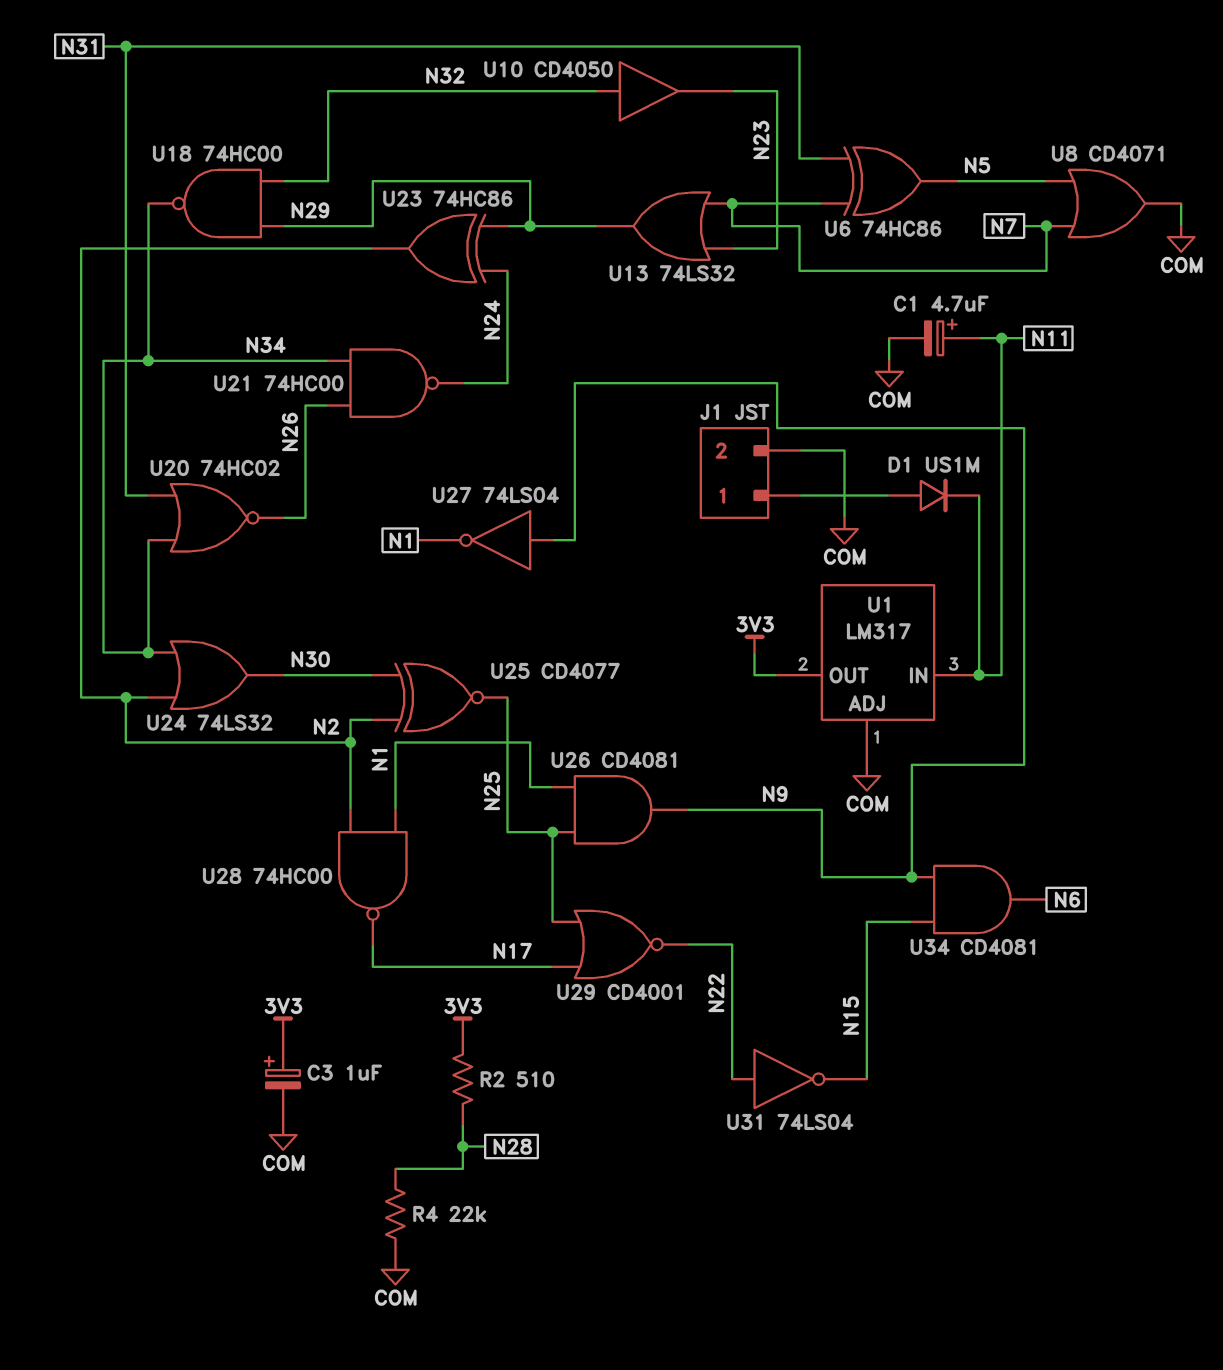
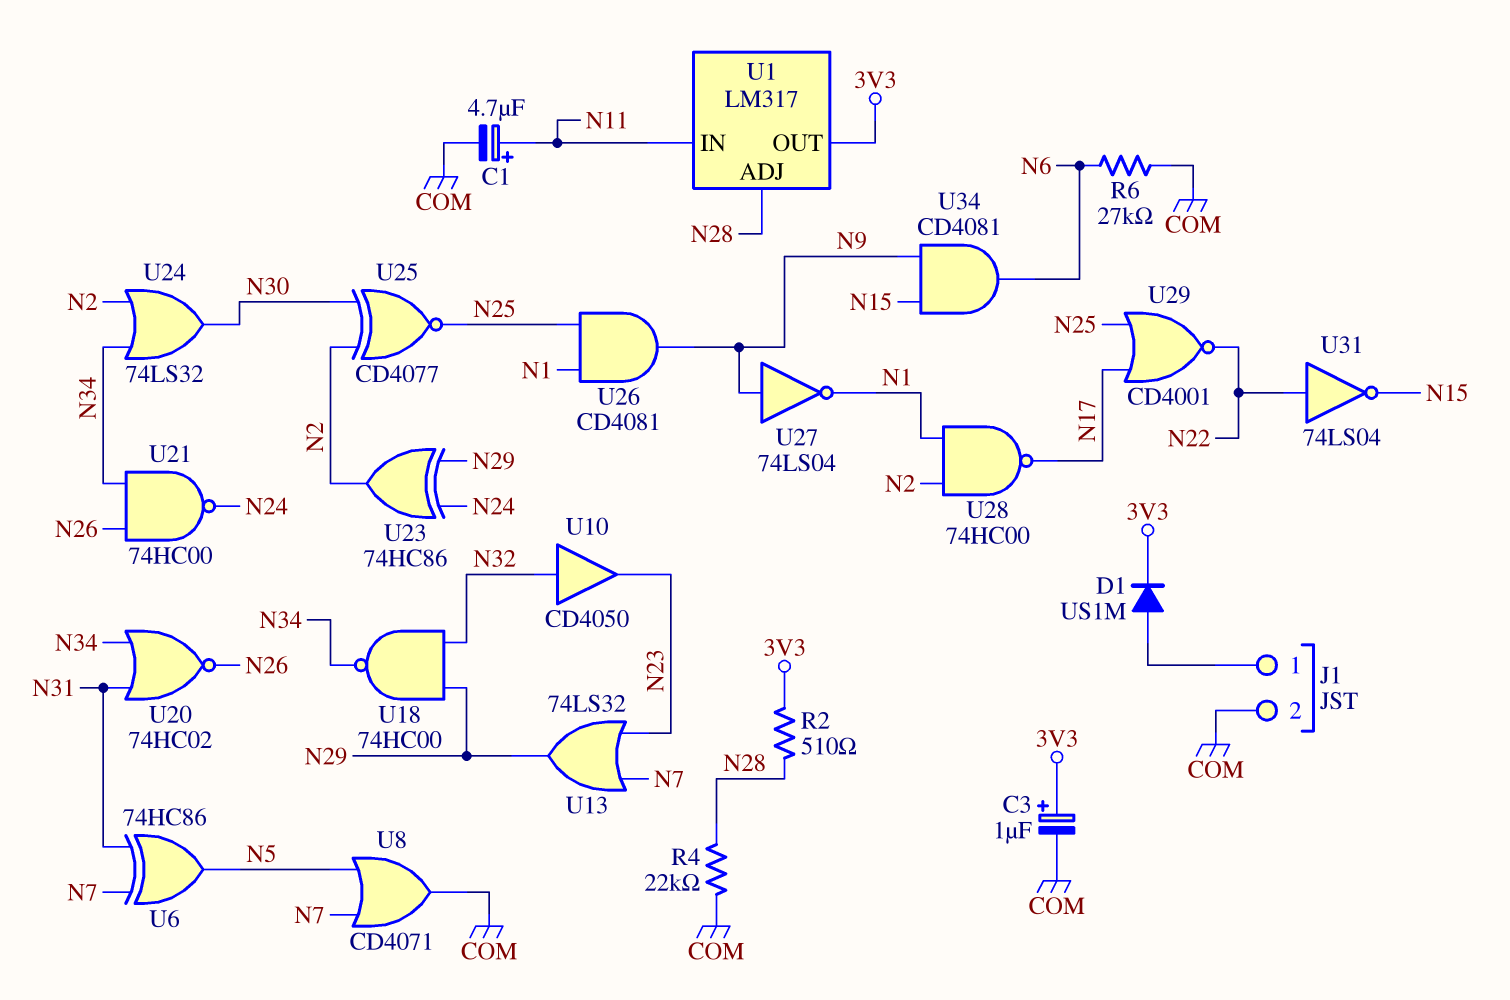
D1: diode US1M (A J1/1, K N11) -> diode US1M (A J1/1, K 3V3)
R6: none -> 27k (COM, N6)
U1 pin ADJ: COM -> N28

